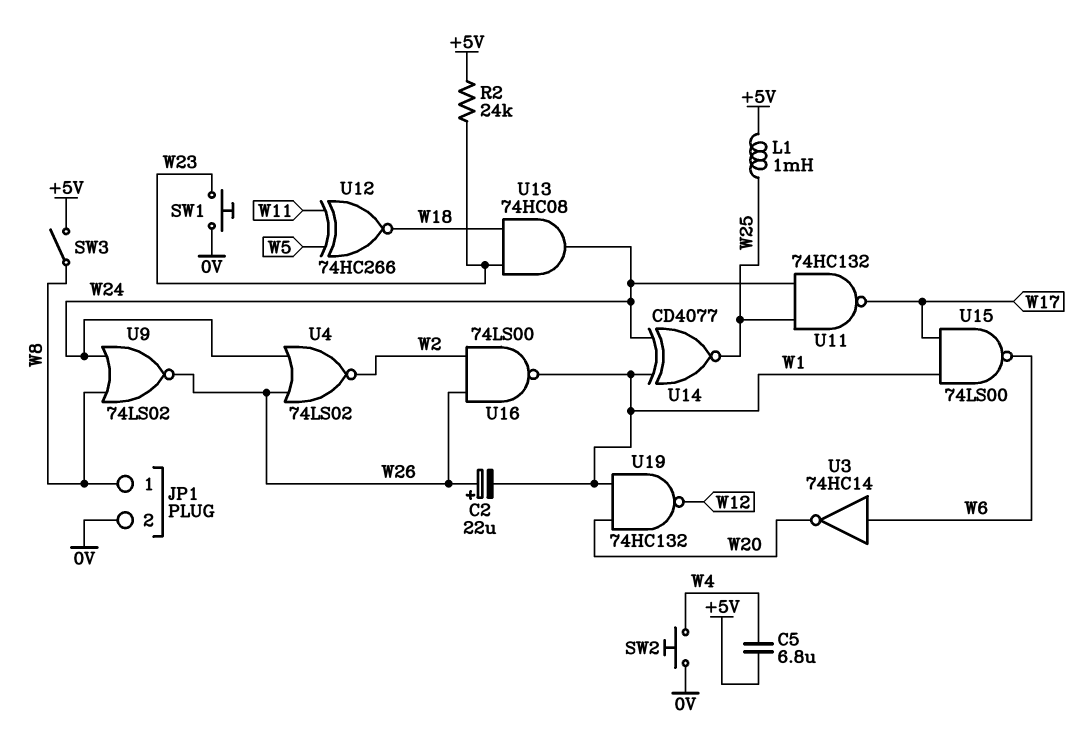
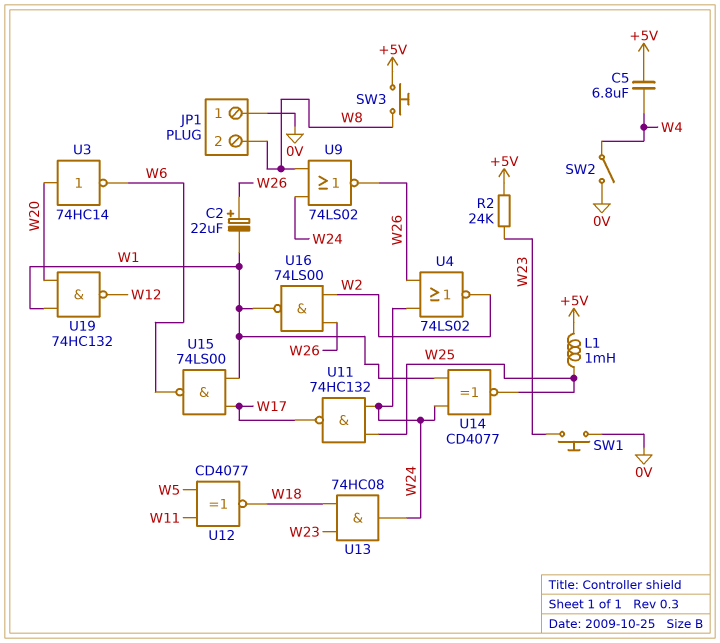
JP1 pin 1: W8 -> 0V
JP1 pin 2: 0V -> W8
SW2: button (0V, W4) -> switch (0V, W4)
SW3: switch (+5V, W8) -> button (+5V, W8)
U3: NOT 74HC14 (in W6, out W20) -> NOT 74HC14 (in W20, out W6)
U12: XNOR 74HC266 (in W5, in W11, out W18) -> XNOR CD4077 (in W5, in W11, out W18)

